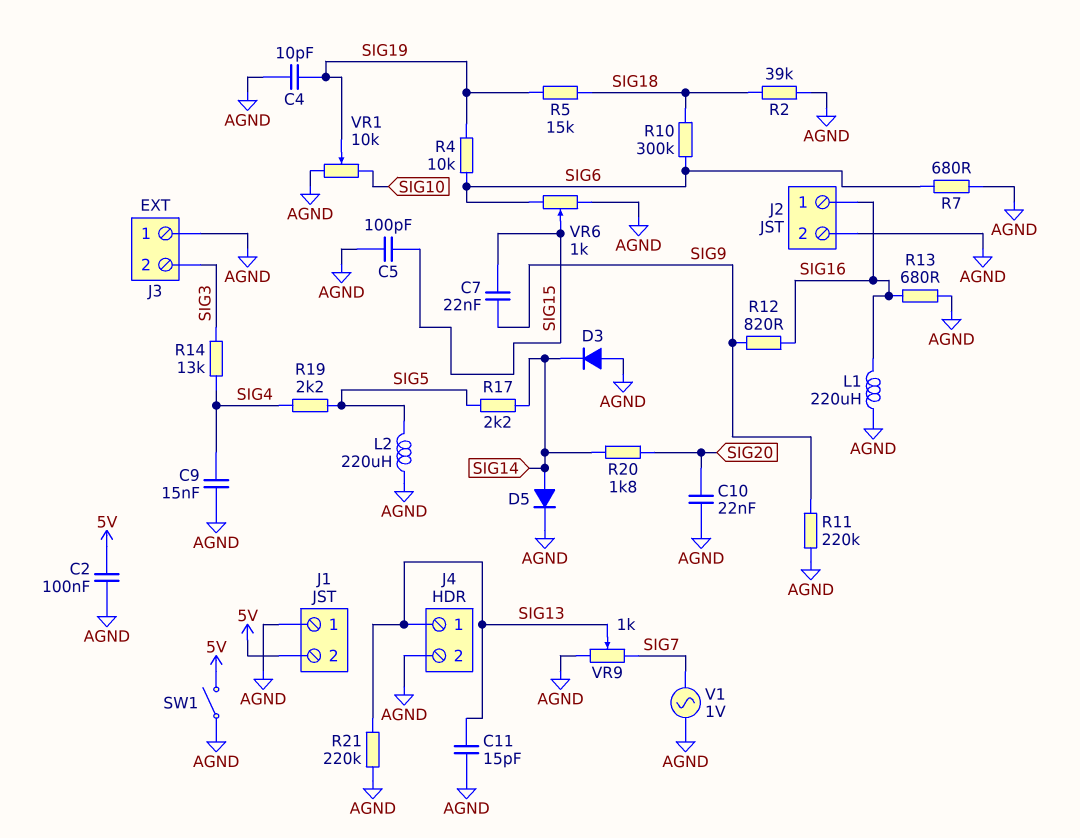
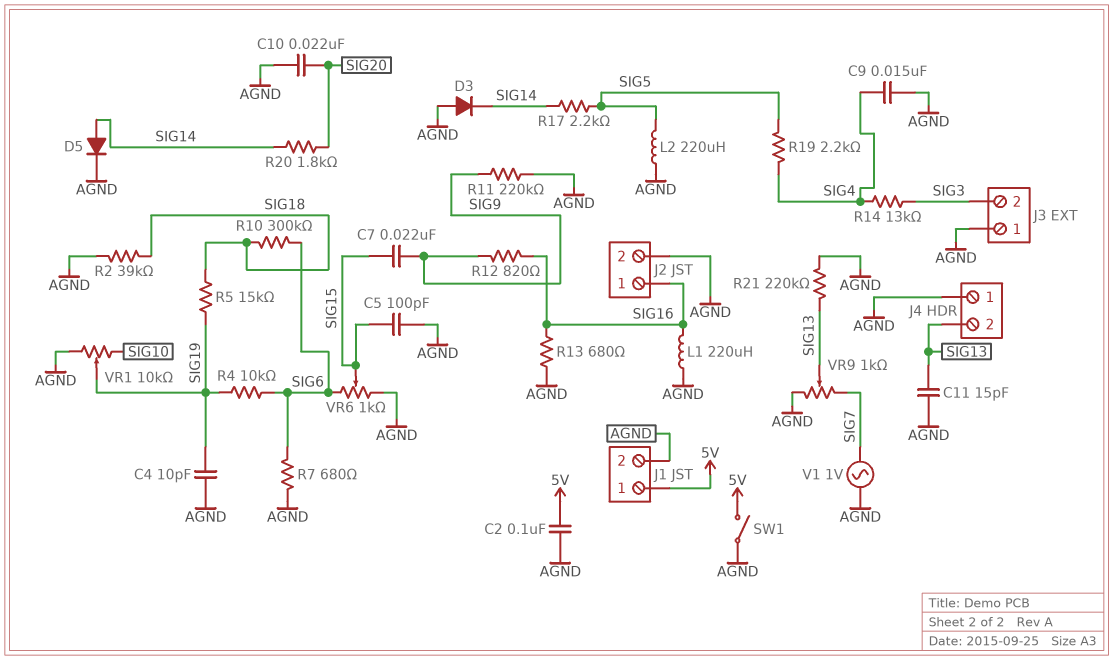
J1 pin 1: AGND -> 5V
J1 pin 2: 5V -> AGND
J4 pin 1: SIG13 -> AGND
J4 pin 2: AGND -> SIG13

